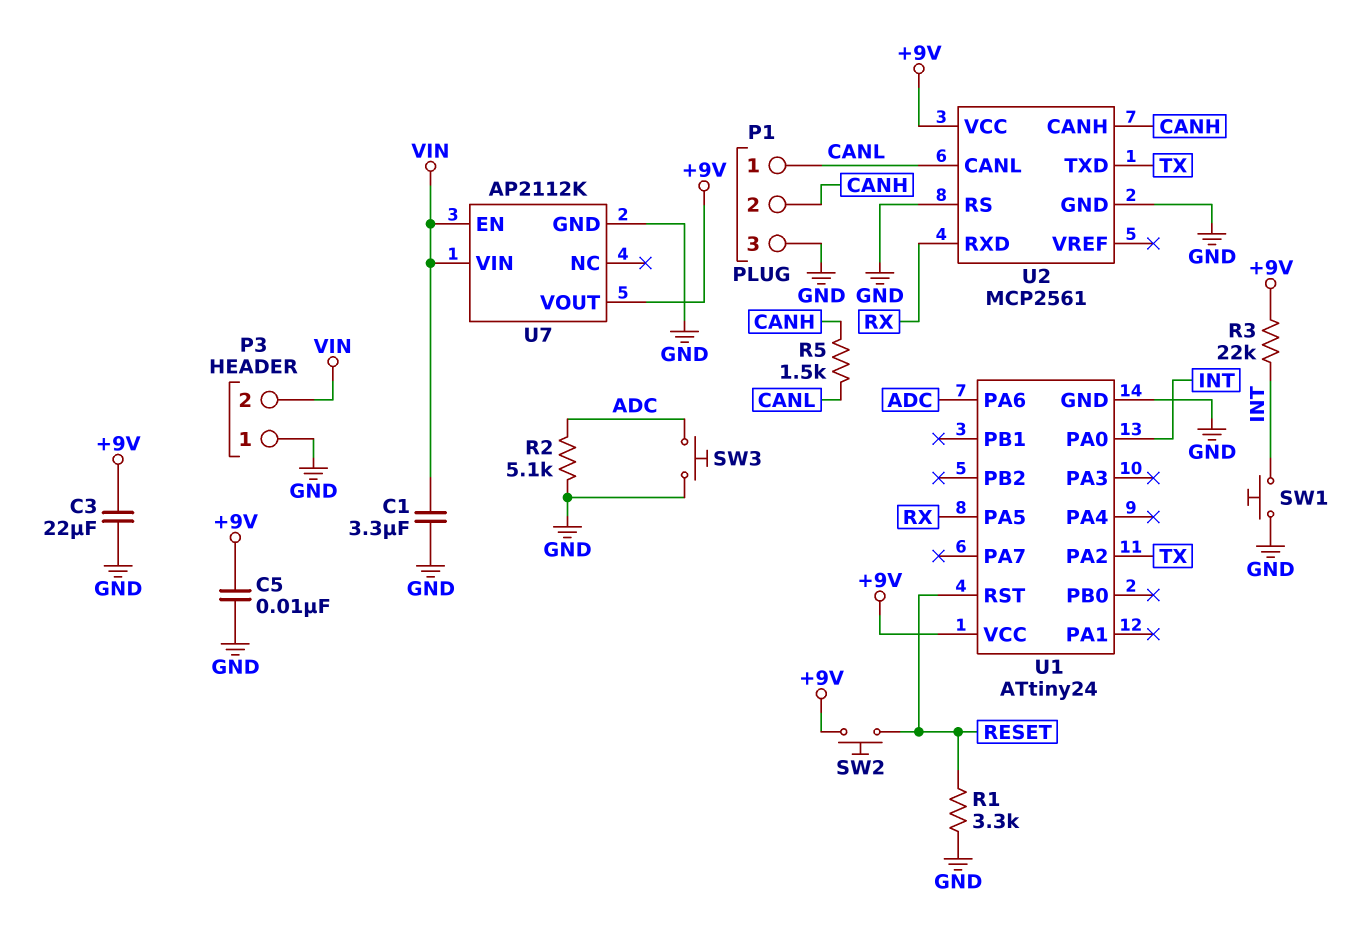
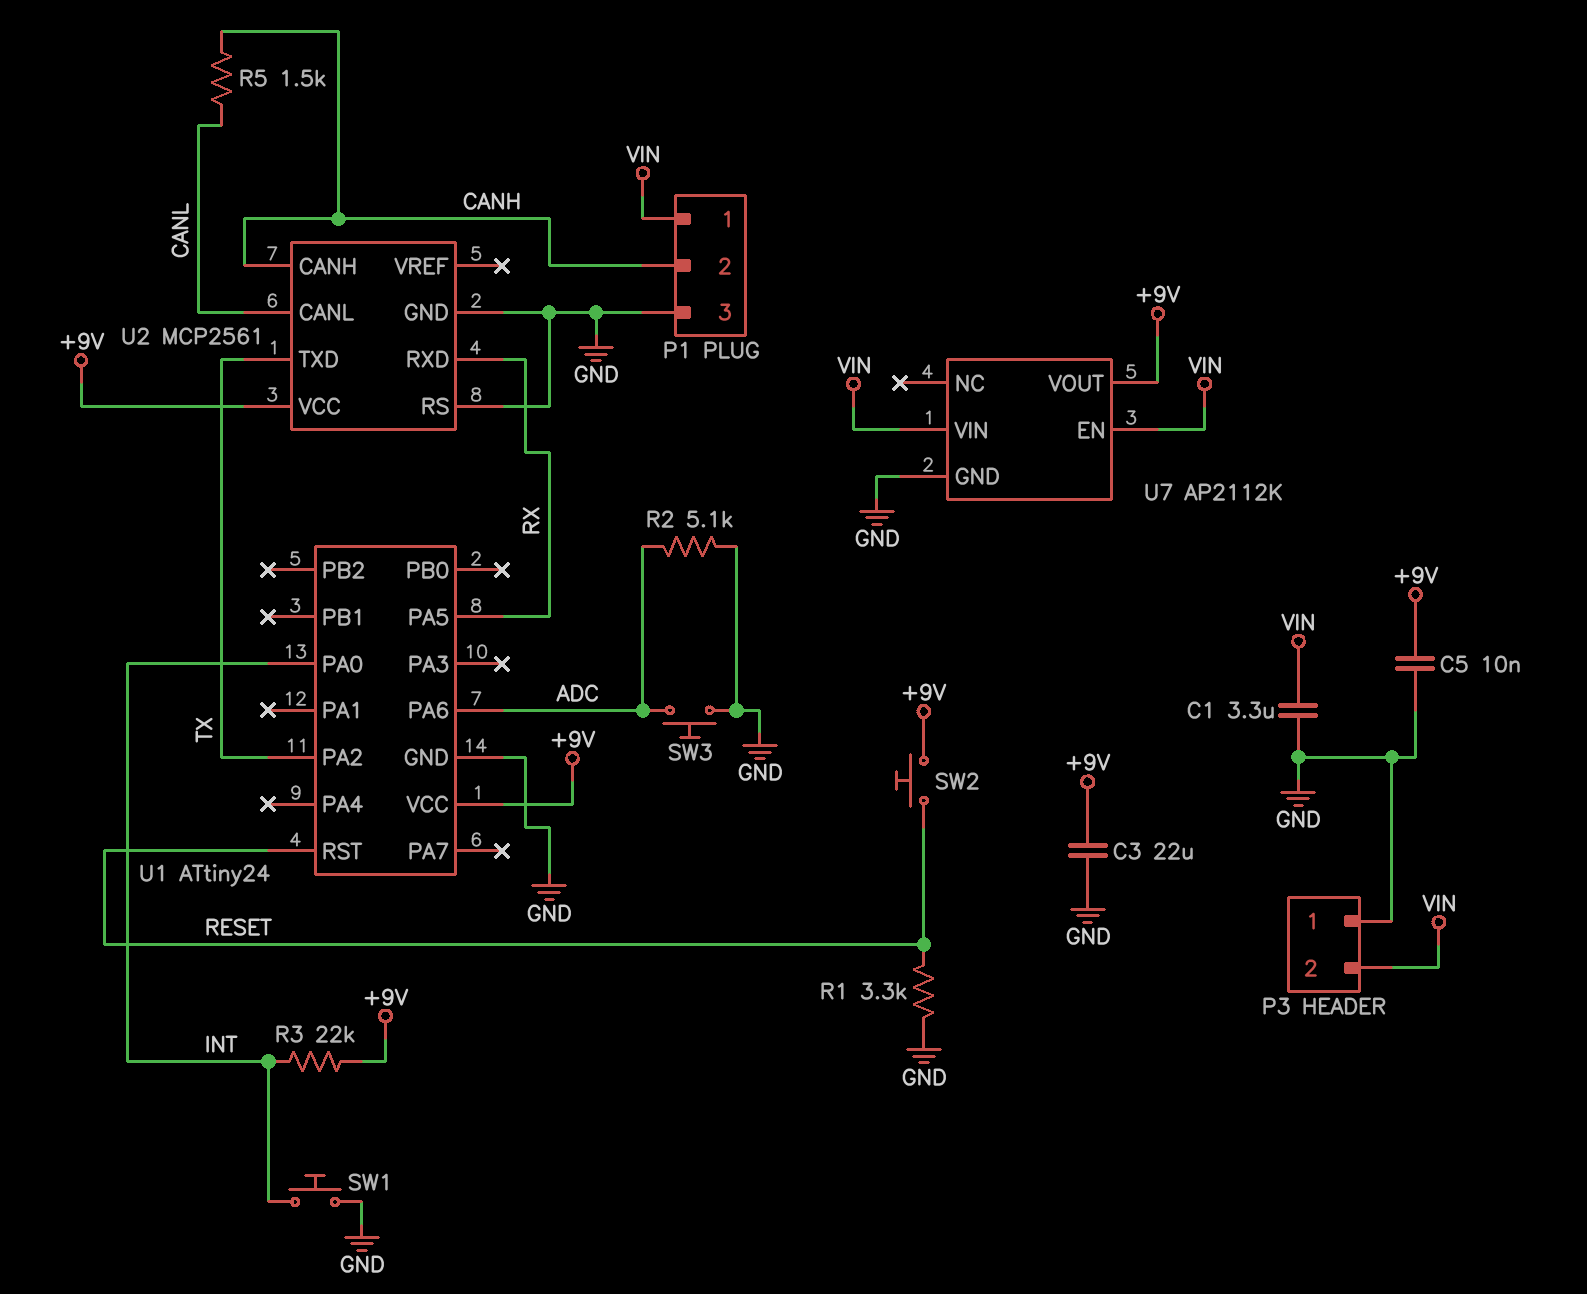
P1 pin 1: CANL -> VIN

